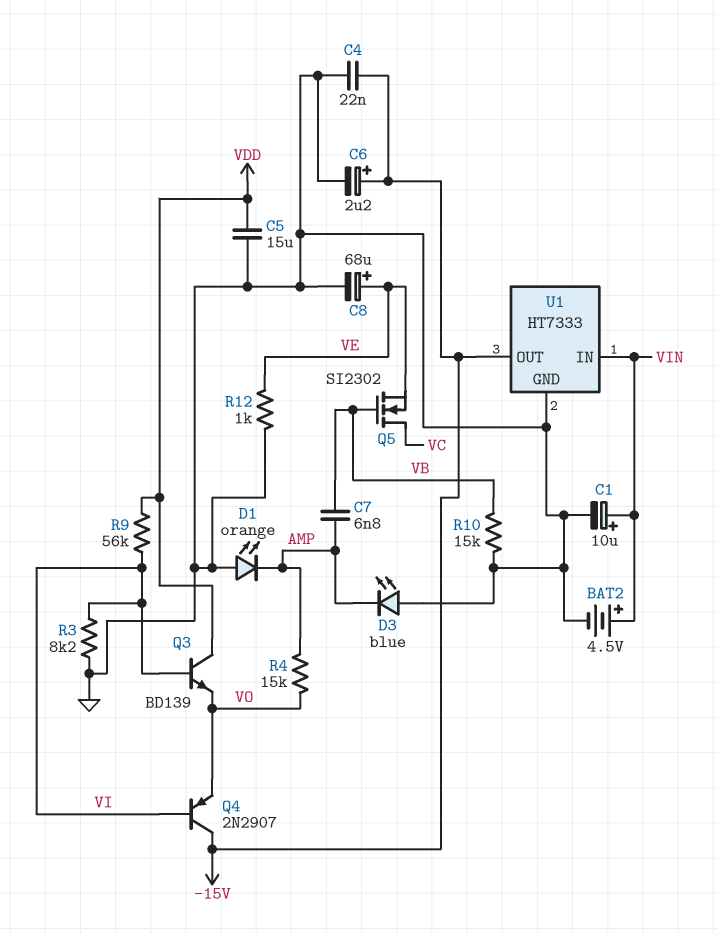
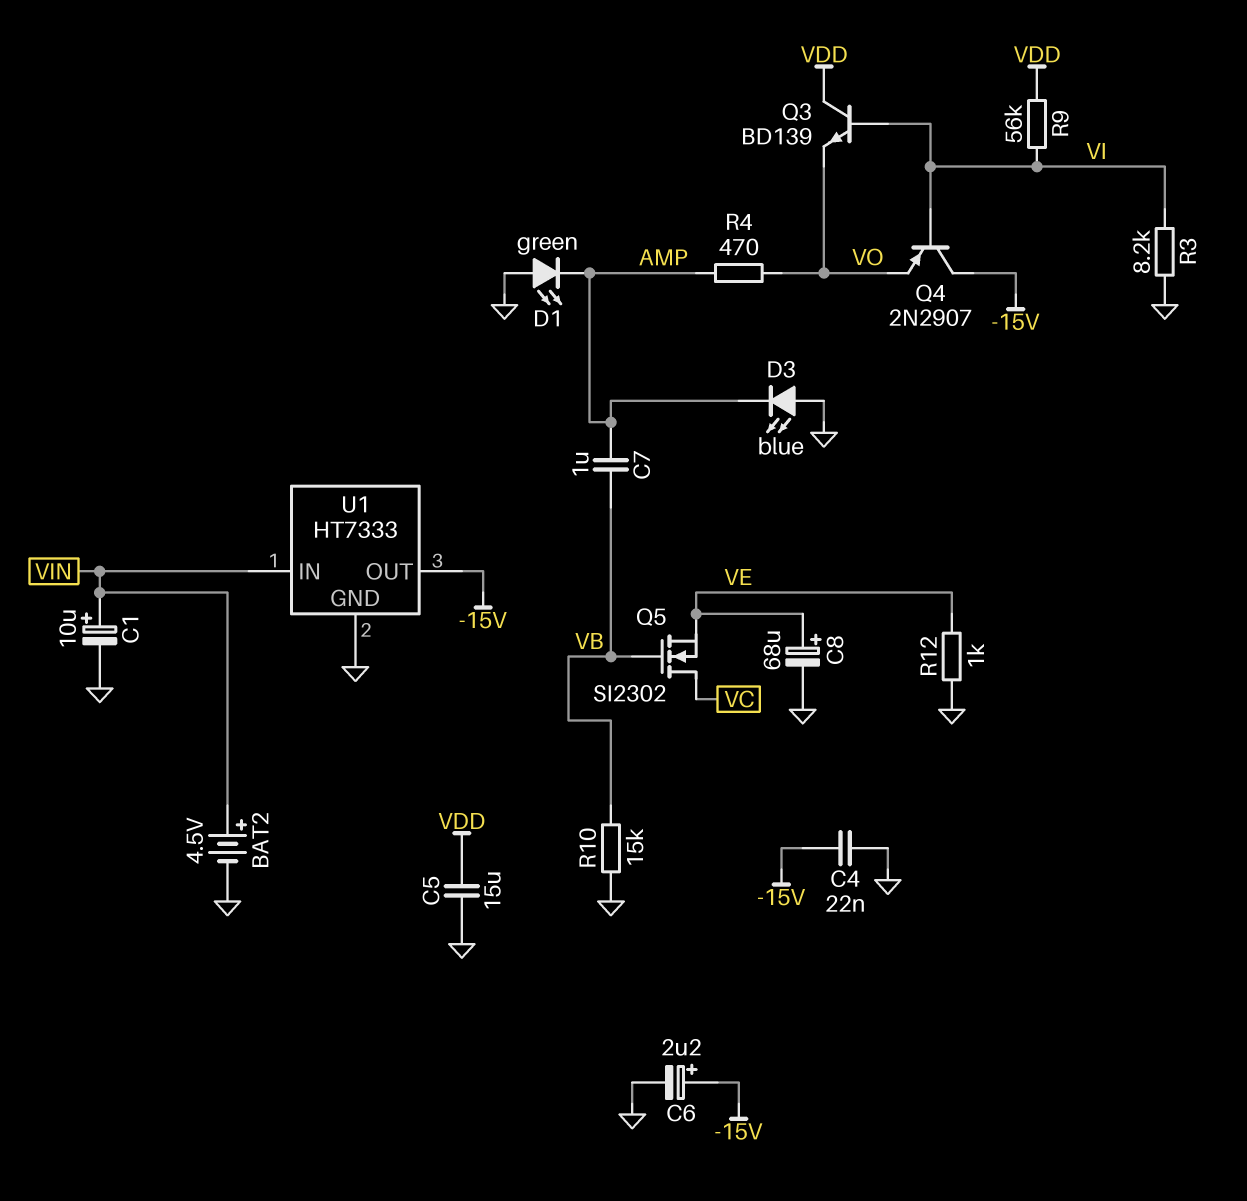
C7: 6.8nF (AMP, VB) -> 1uF (AMP, VB)
D1: LED orange (A GND, K AMP) -> LED green (A GND, K AMP)
R4: 15k (AMP, VO) -> 470 (AMP, VO)

